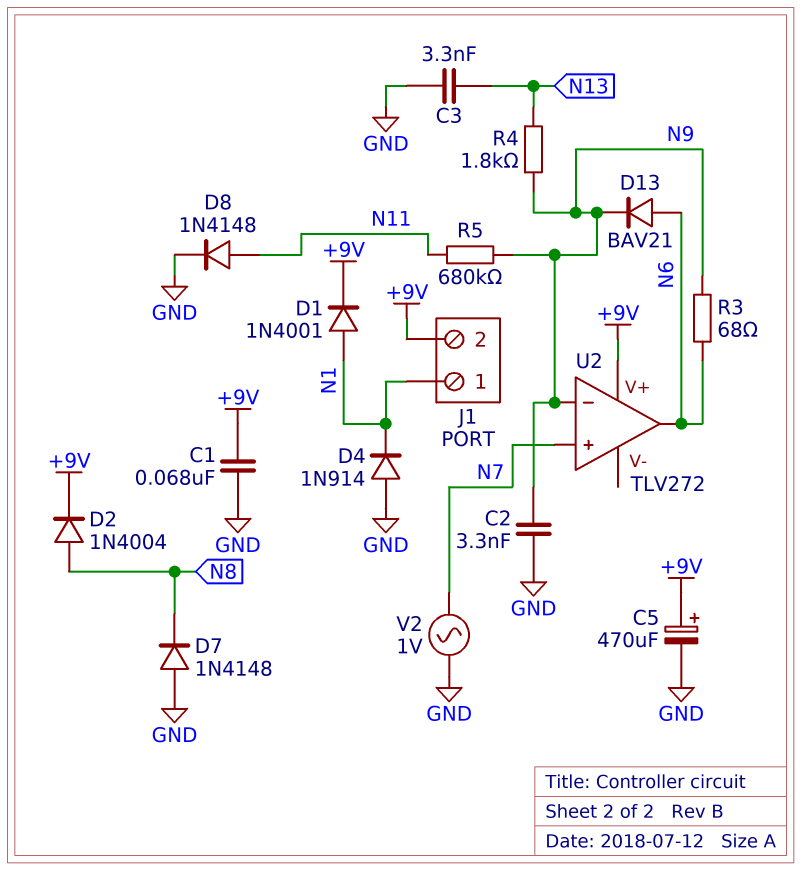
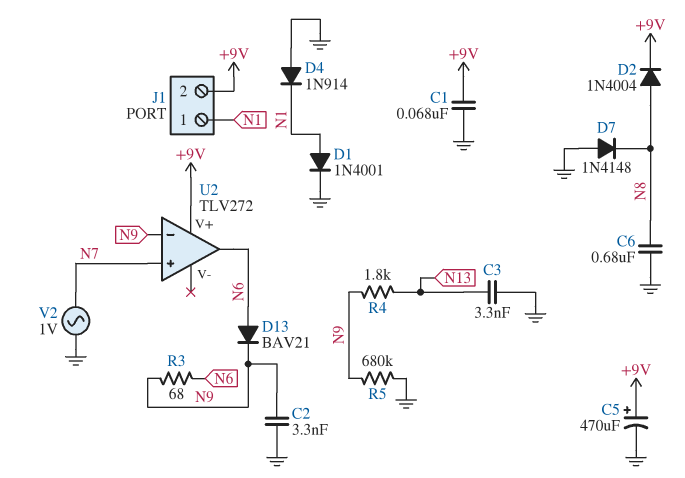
C6: none -> 680nF (GND, N8)
D1: diode 1N4001 (A N1, K +9V) -> diode 1N4001 (A N1, K GND)
D8: diode 1N4148 (A N11, K GND) -> none
R5: 680k (N9, N11) -> 680k (GND, N9)

